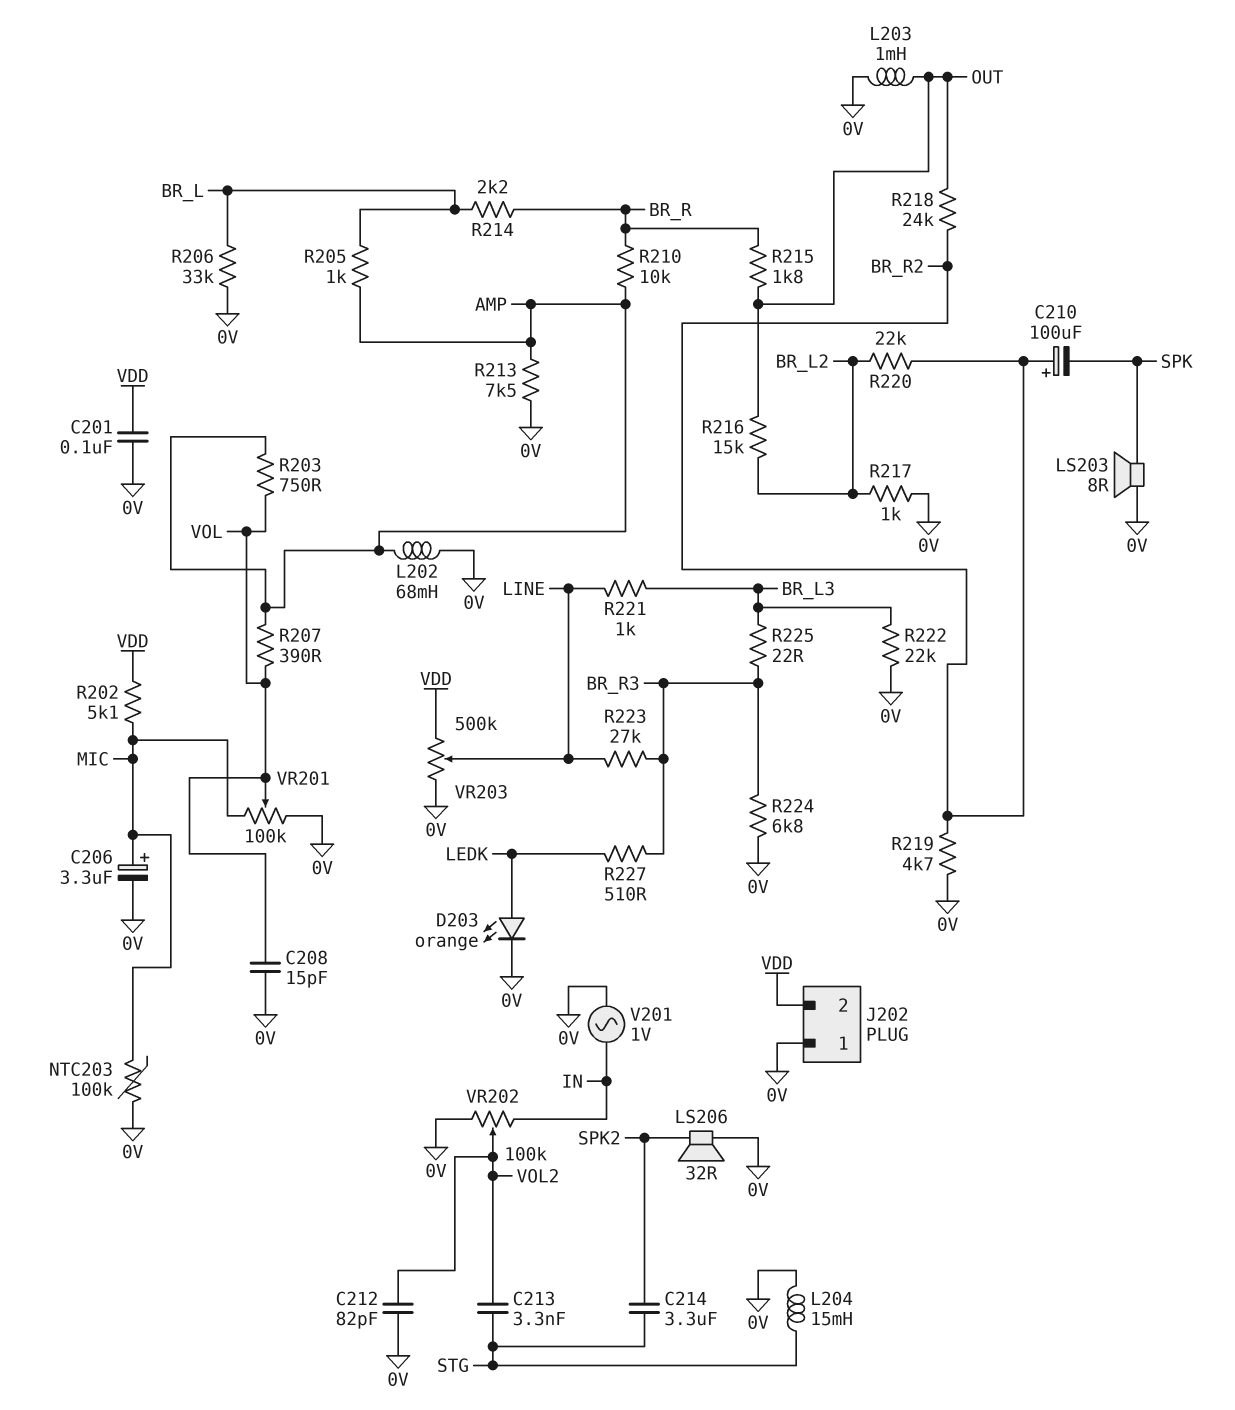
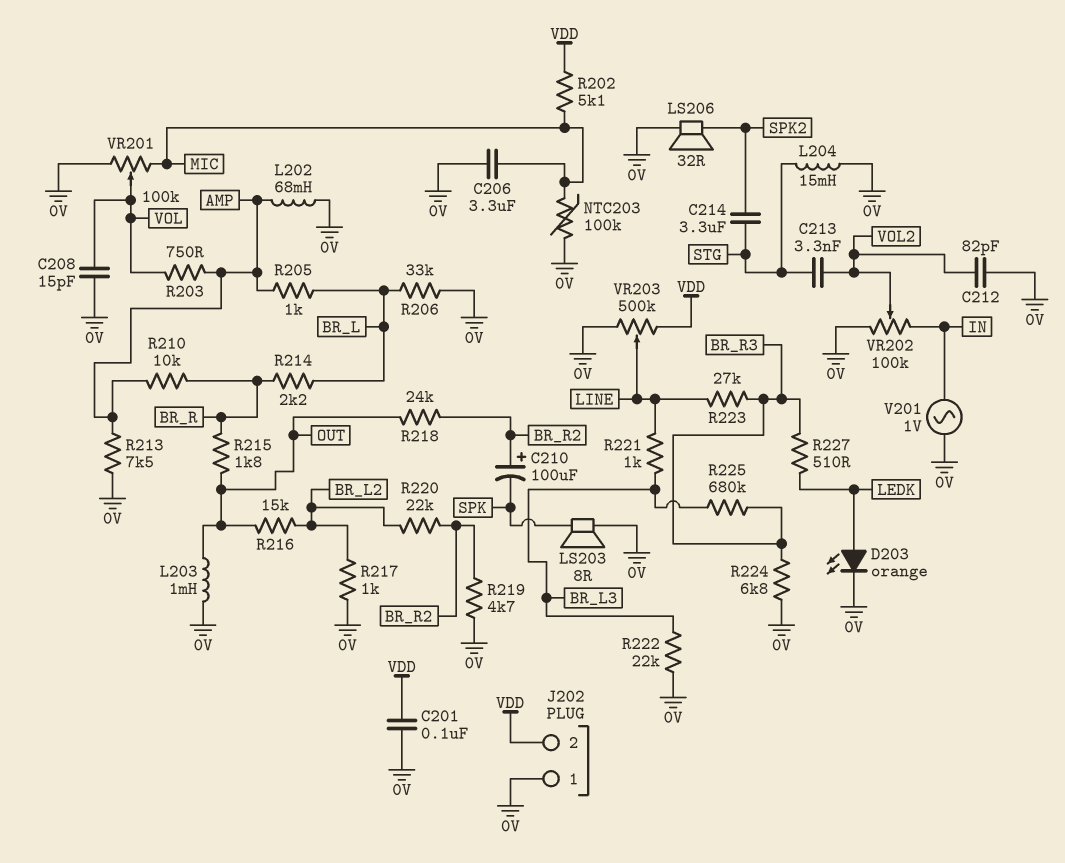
C206: 3.3uF (plus MIC, minus 0V) -> 3.3uF (0V, MIC)
R207: 390 (AMP, VOL) -> none
R225: 22 (BR_L3, BR_R3) -> 680k (BR_L3, BR_R3)

